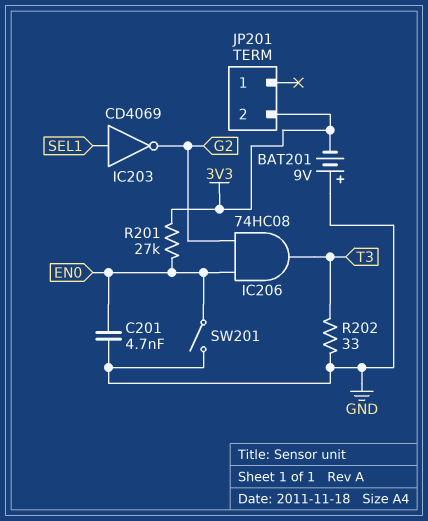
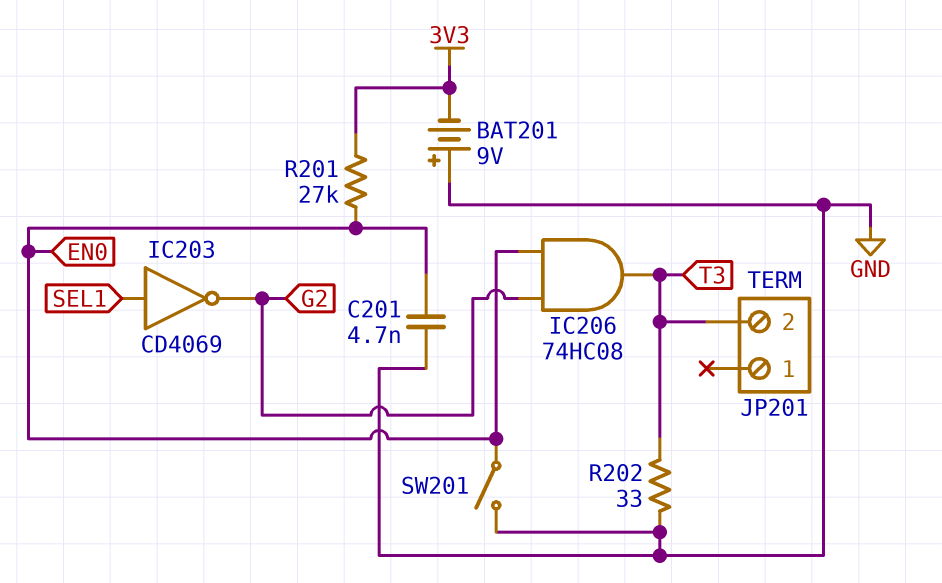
JP201 pin 2: 3V3 -> T3

